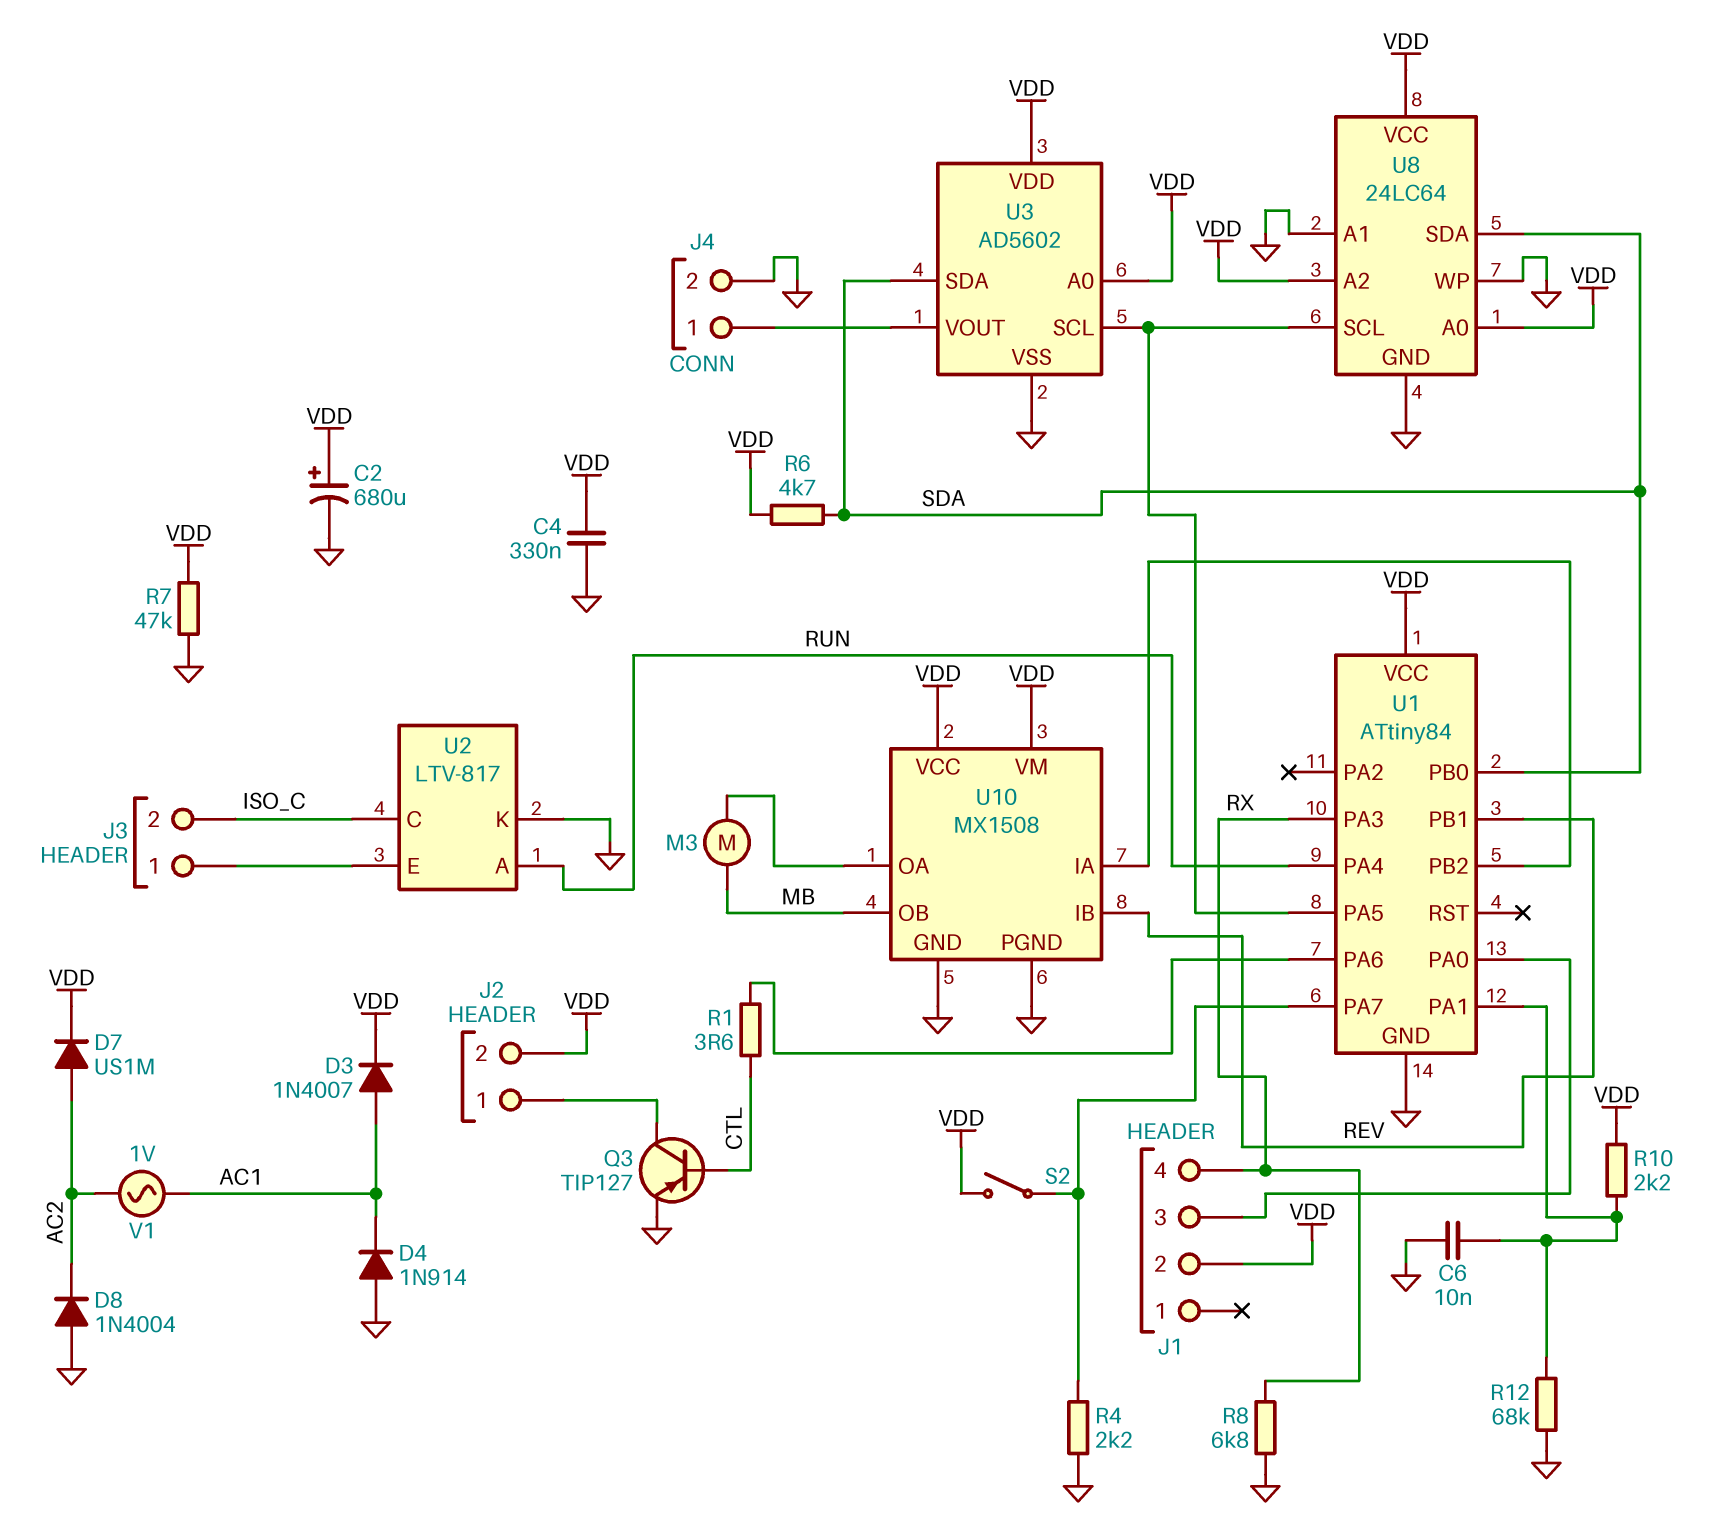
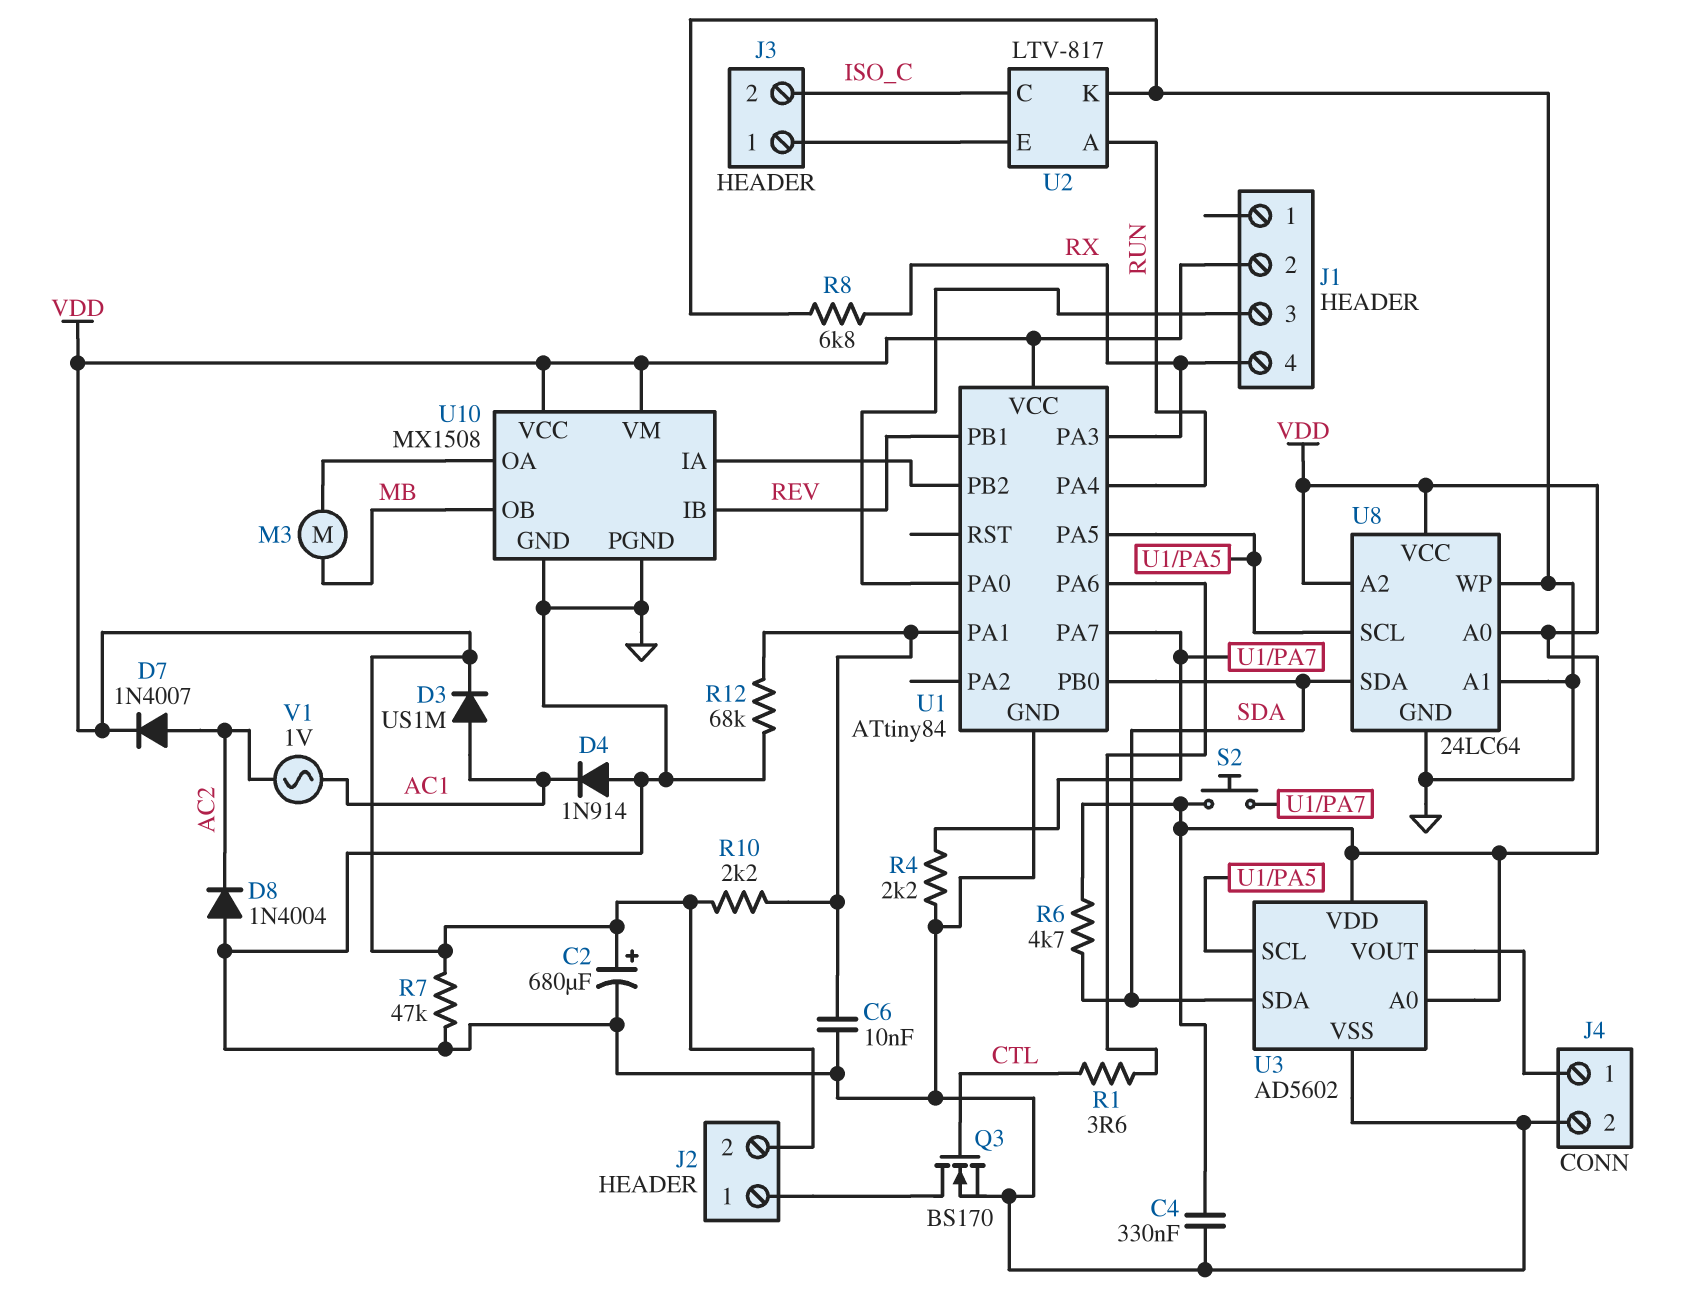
D3: diode 1N4007 (A AC1, K VDD) -> diode US1M (A AC1, K VDD)
D7: diode US1M (A AC2, K VDD) -> diode 1N4007 (A AC2, K VDD)
Q3: PNP TIP127 (B CTL, C J2/1, E GND) -> NMOS BS170 (G CTL, D J2/1, S GND)
S2: switch (U1/PA7, VDD) -> button (U1/PA7, VDD)

